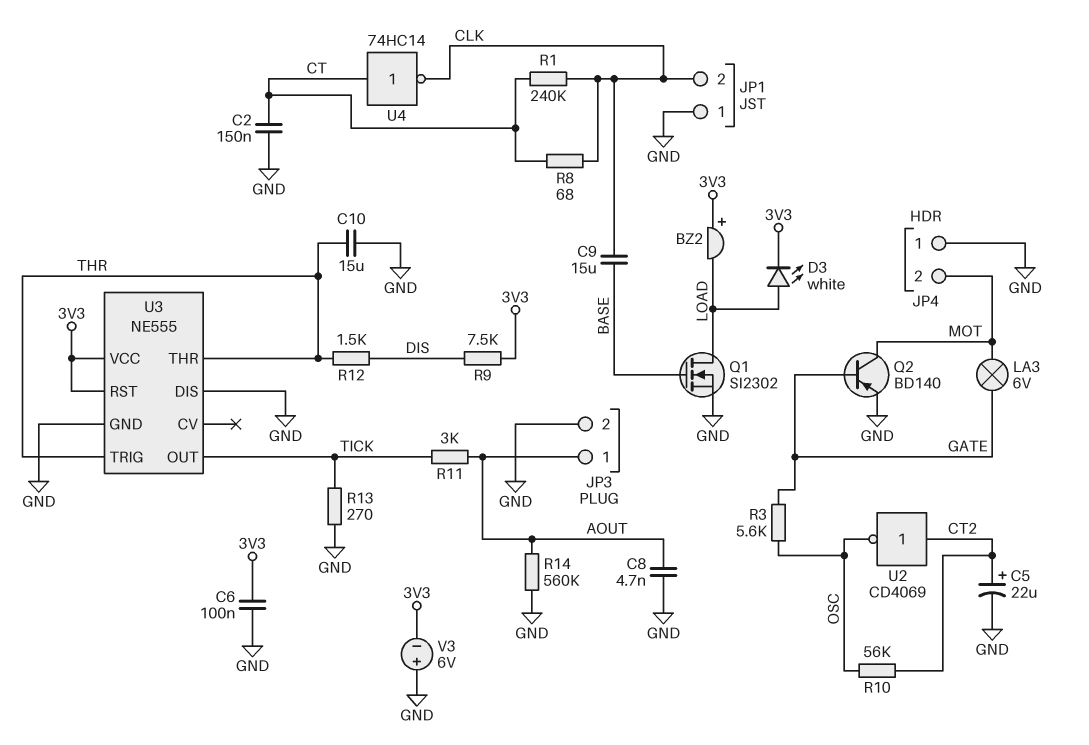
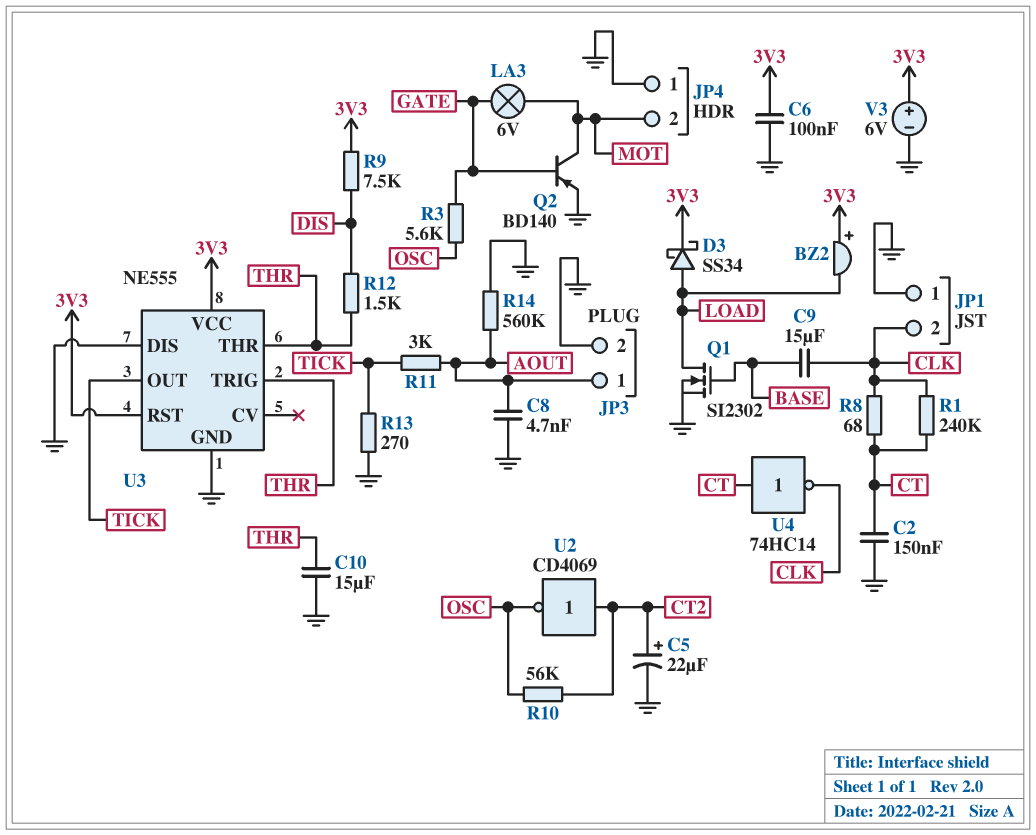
D3: LED white (A LOAD, K 3V3) -> schottky SS34 (A LOAD, K 3V3)
V3: 6V (plus GND, minus 3V3) -> 6V (plus 3V3, minus GND)

